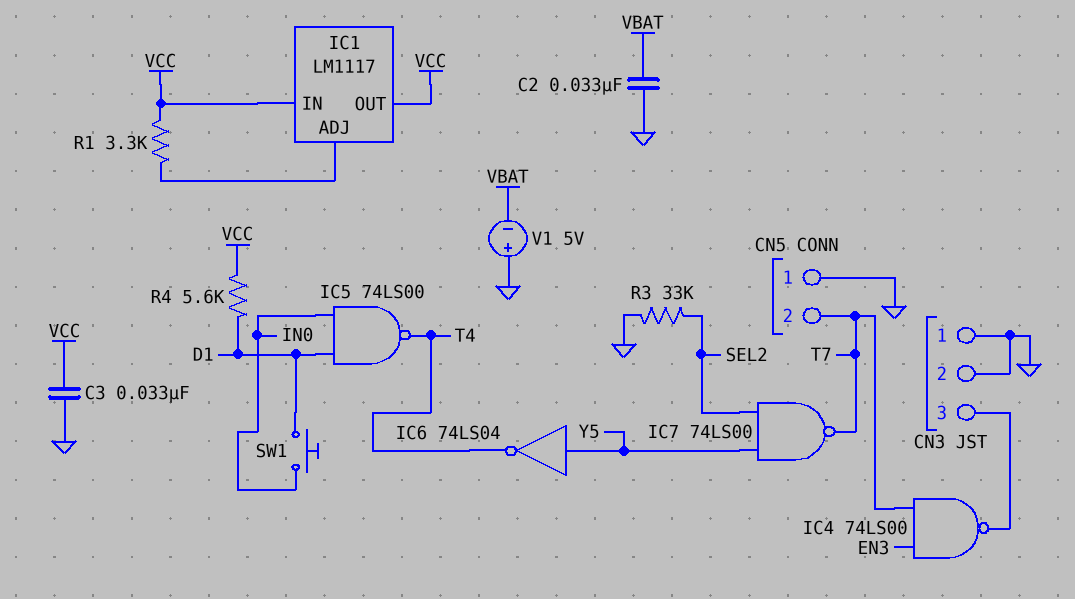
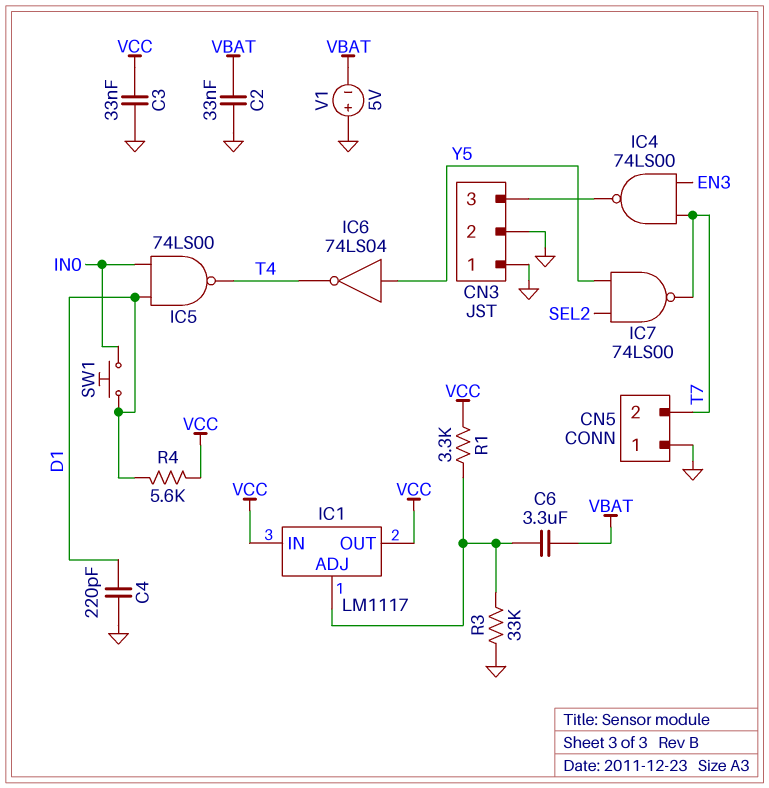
C4: none -> 220pF (D1, GND)
C6: none -> 3.3uF (IC1/ADJ, VBAT)
R3: 33k (GND, SEL2) -> 33k (GND, IC1/ADJ)

